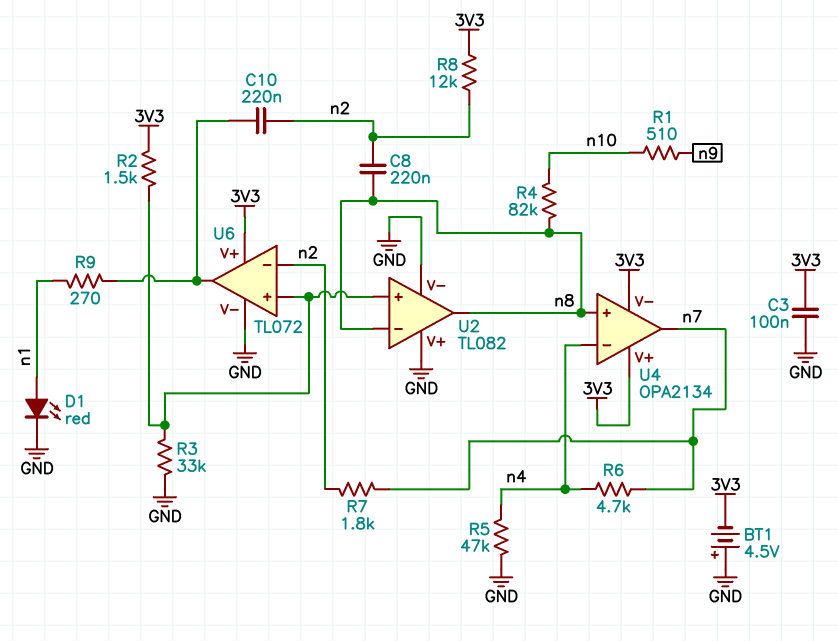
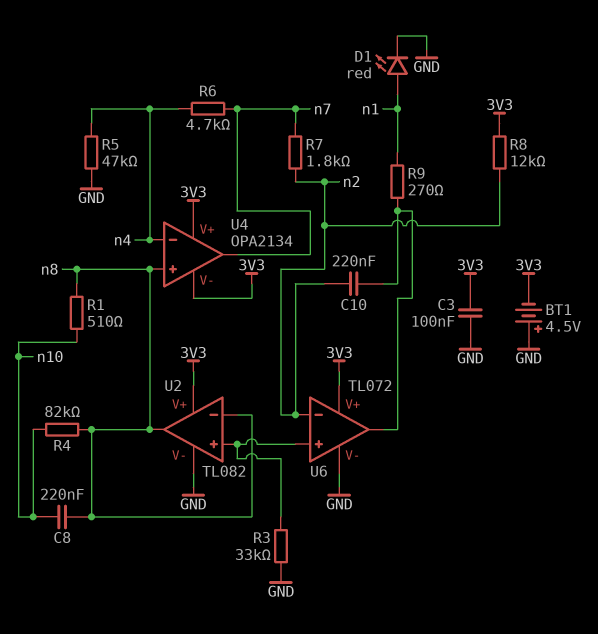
C8: 220nF (n2, n8) -> 220nF (n8, n10)
R1: 510 (n9, n10) -> 510 (n8, n10)
R2: 1.5k (3V3, U2/in+) -> none
U2 pin V+: GND -> 3V3

